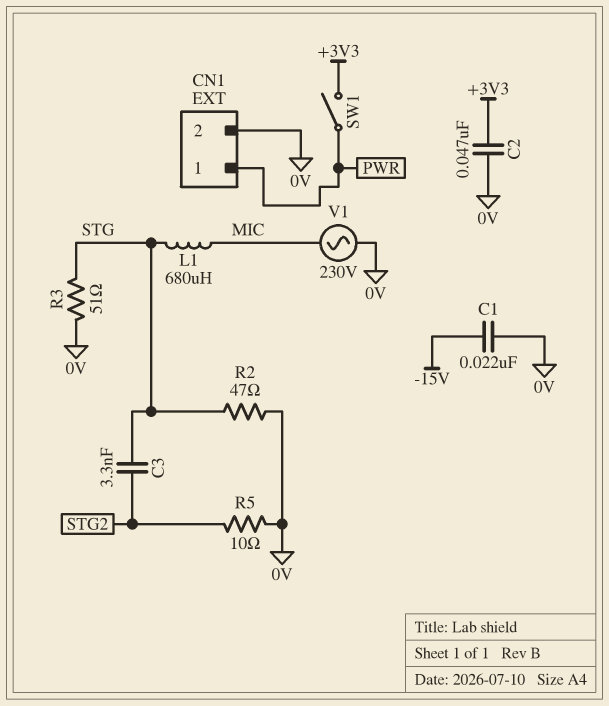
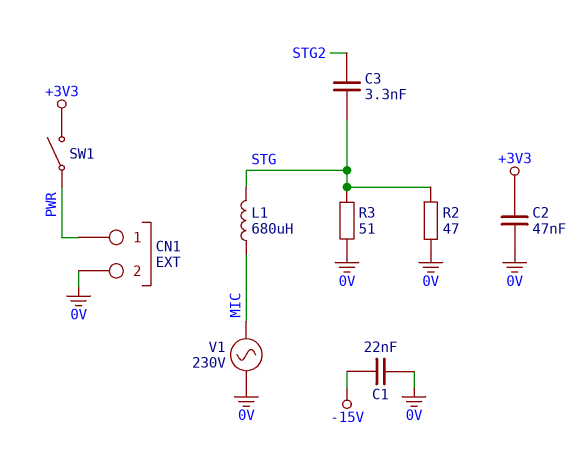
R5: 10 (0V, STG2) -> none

